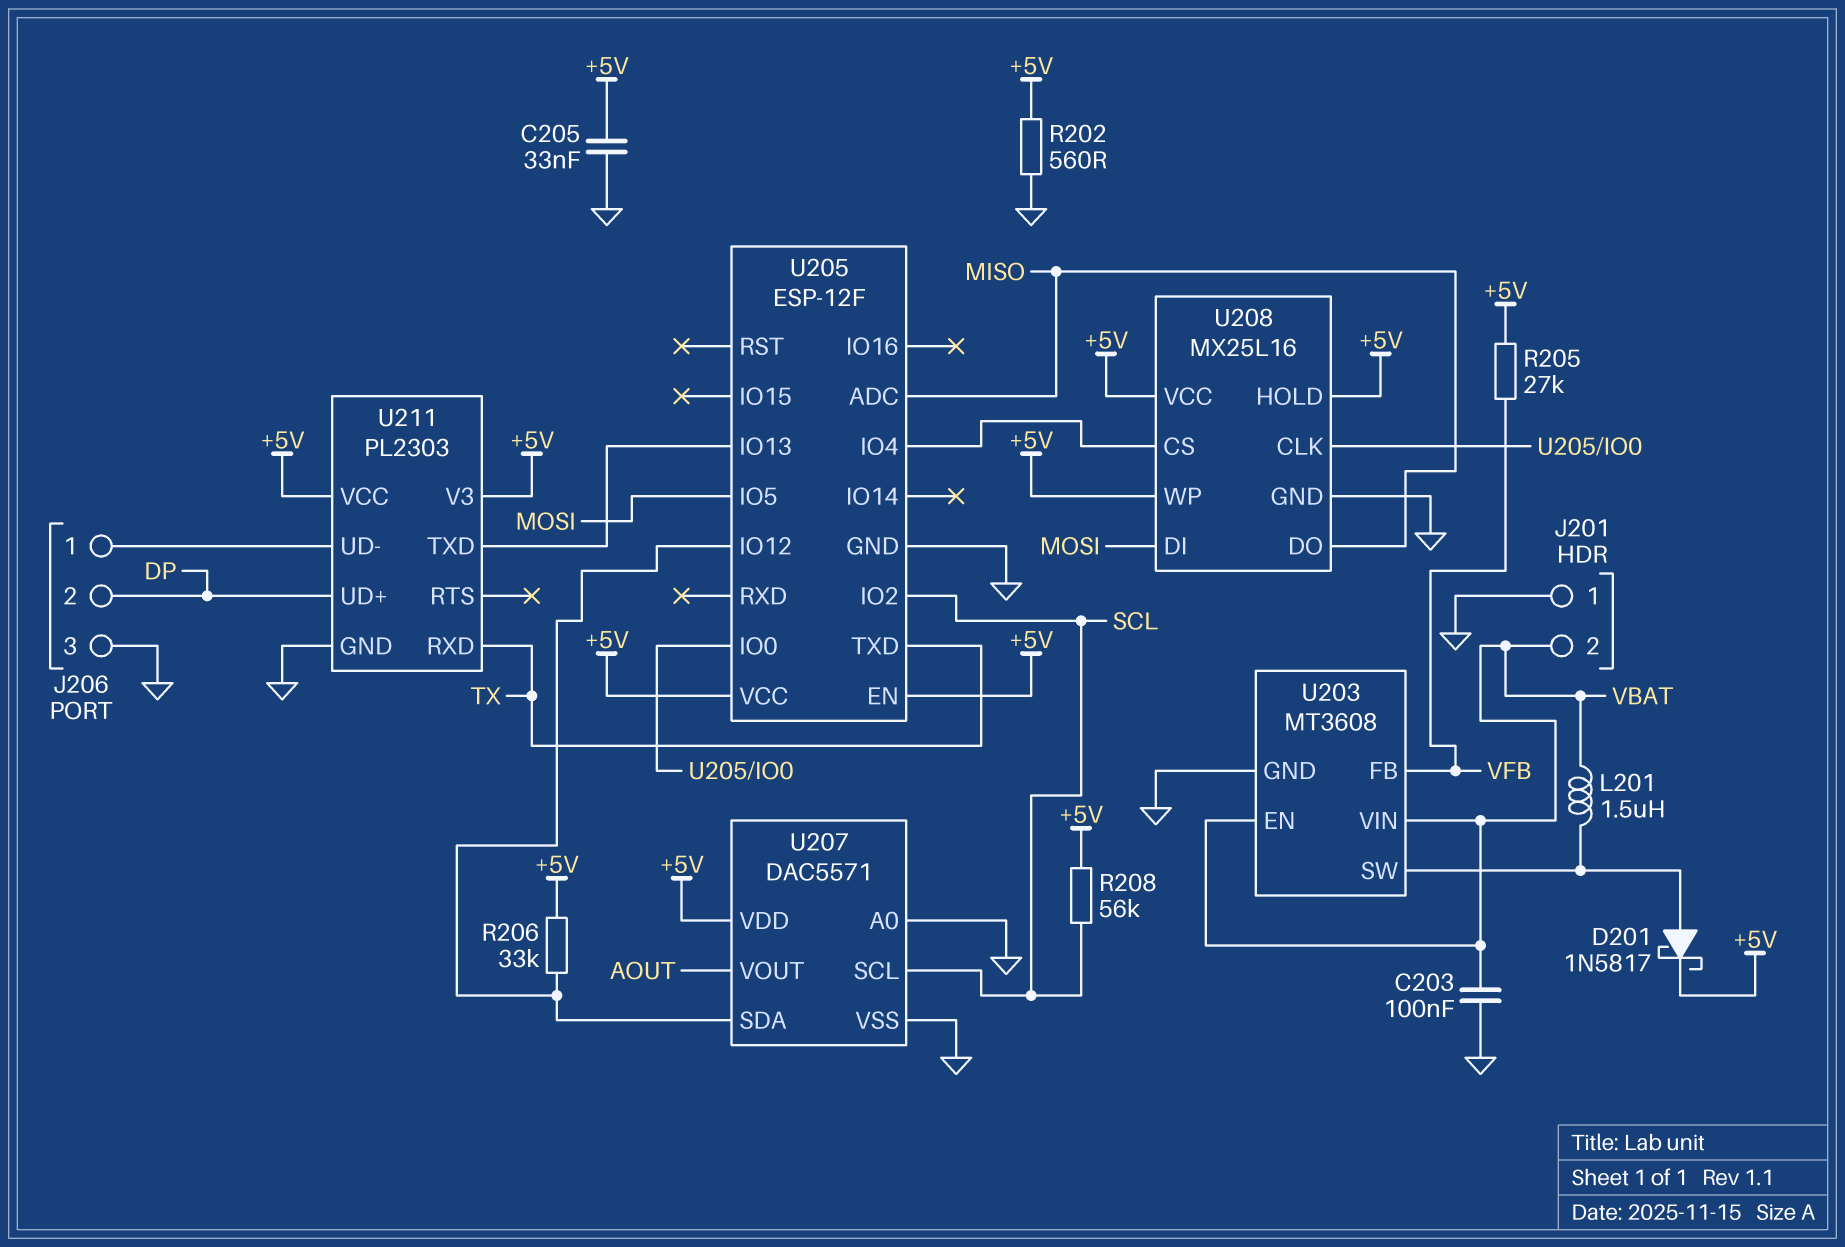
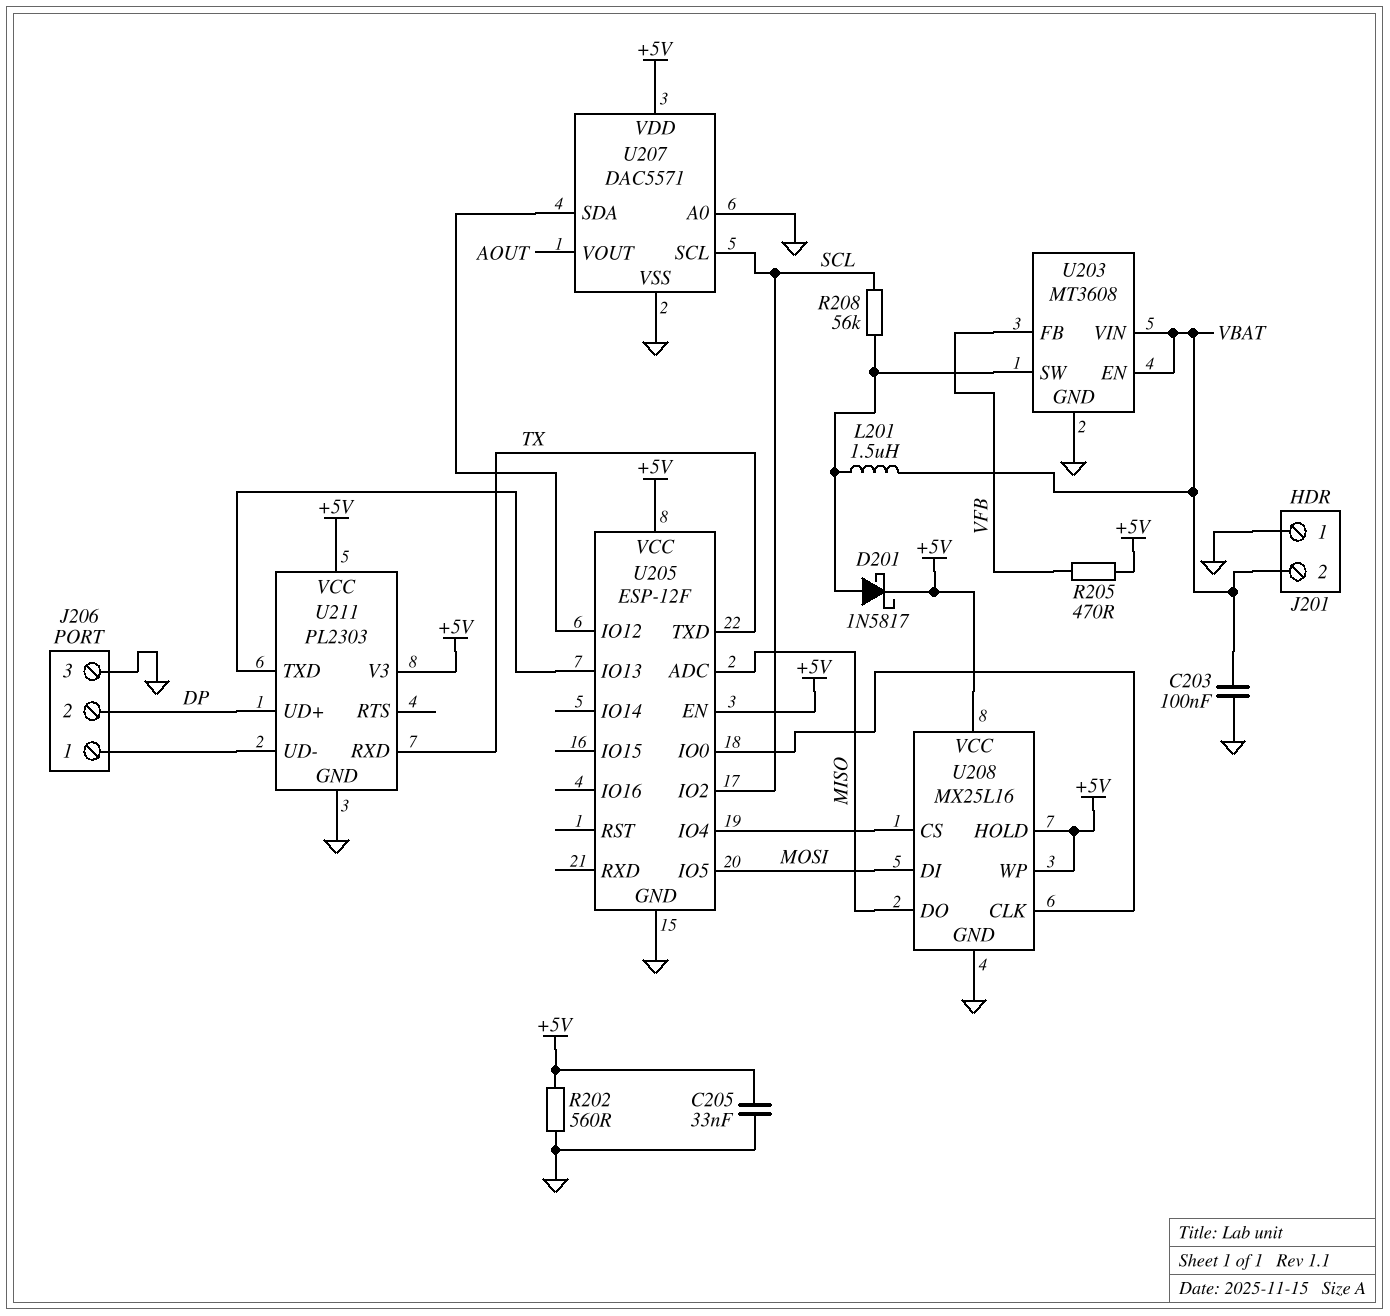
R205: 27k (+5V, VFB) -> 470 (+5V, VFB)
R206: 33k (+5V, U205/IO12) -> none
R208: 56k (+5V, SCL) -> 56k (SCL, U203/SW)

